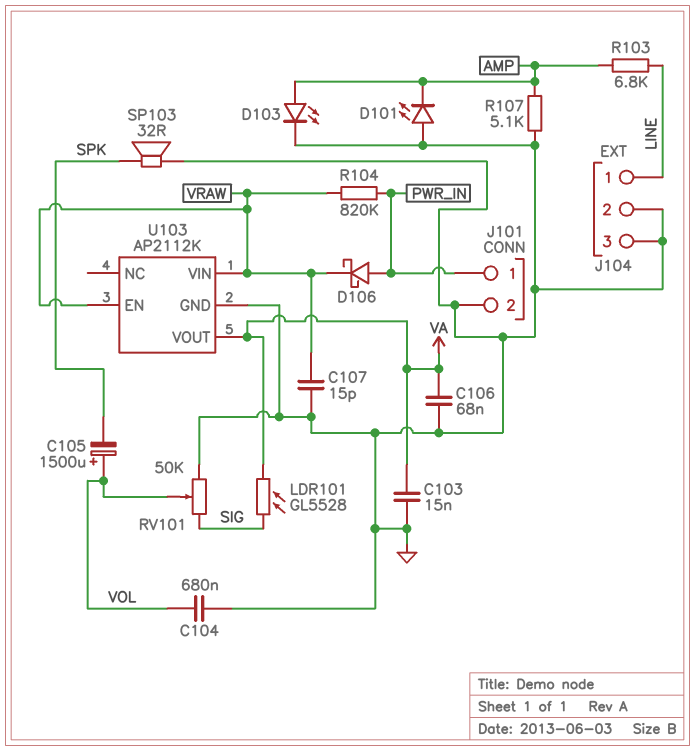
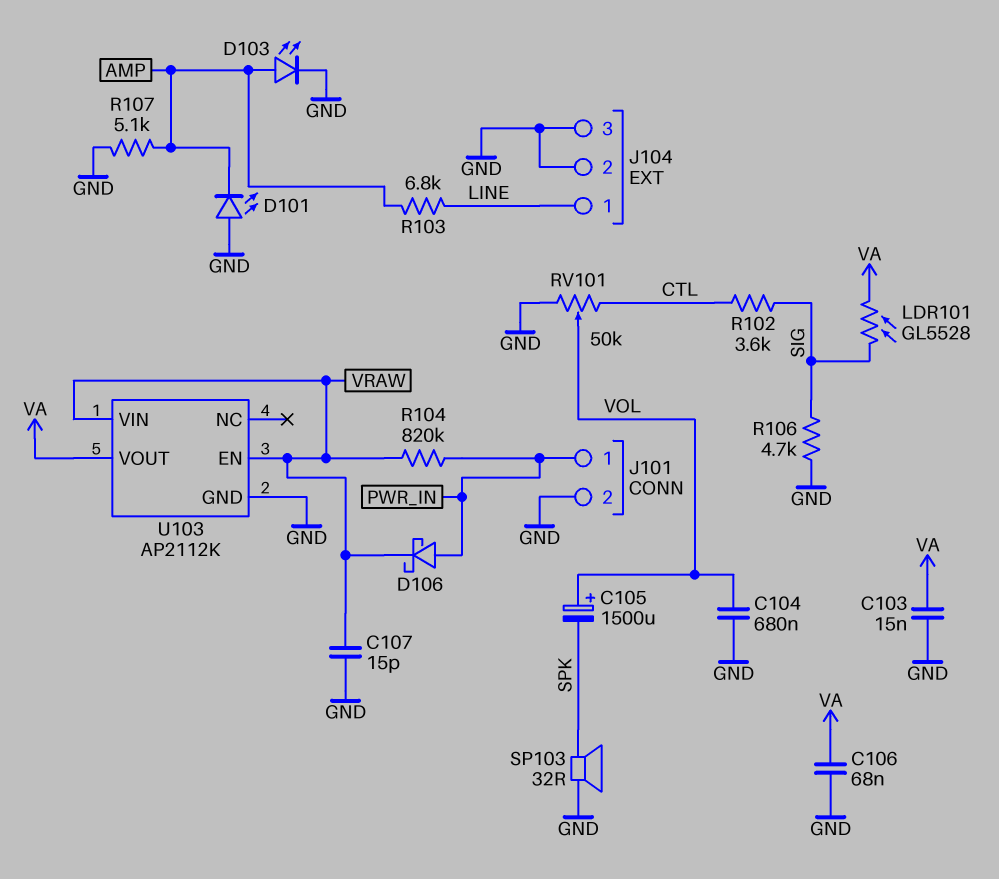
R102: none -> 3.6k (CTL, SIG)
R106: none -> 4.7k (GND, SIG)
RV101: 50k (GND, SIG, wiper VOL) -> 50k (CTL, GND, wiper VOL)

